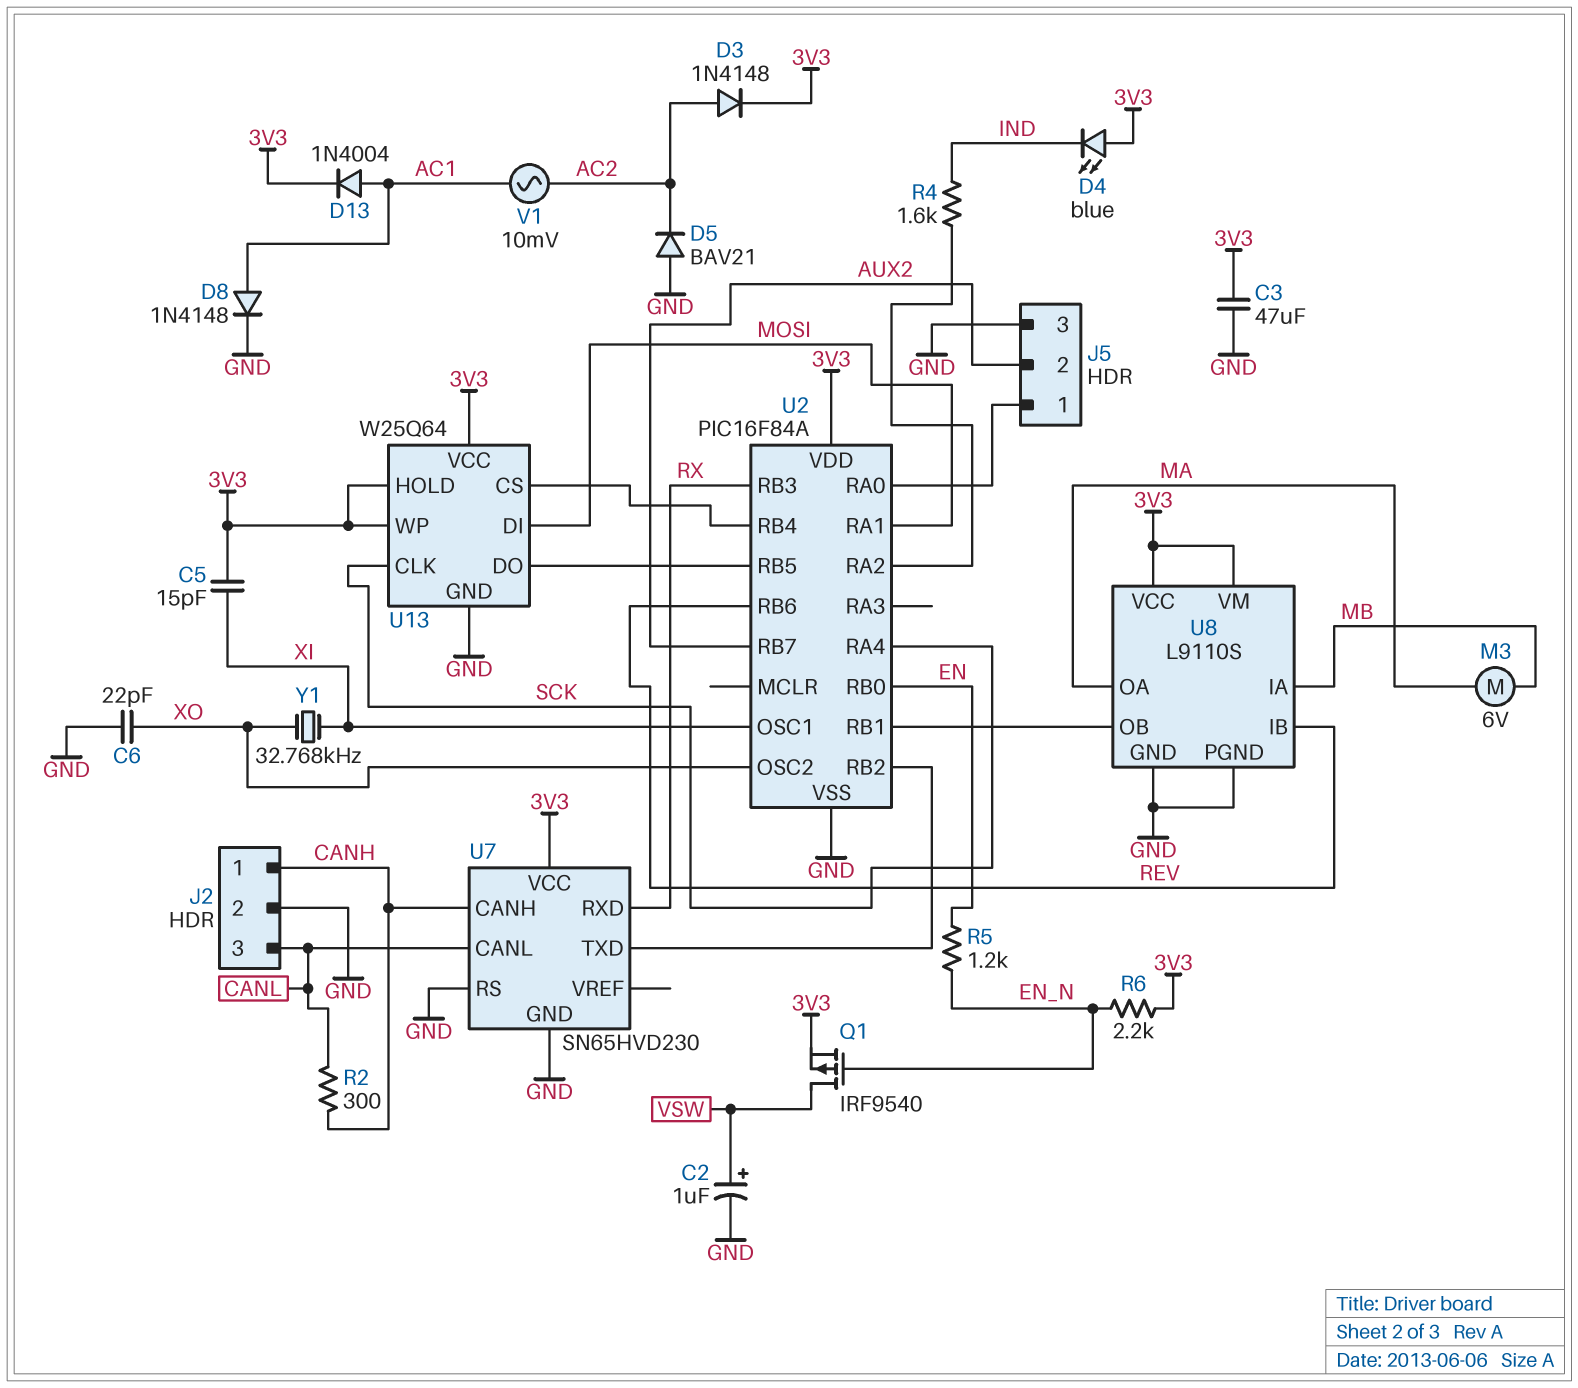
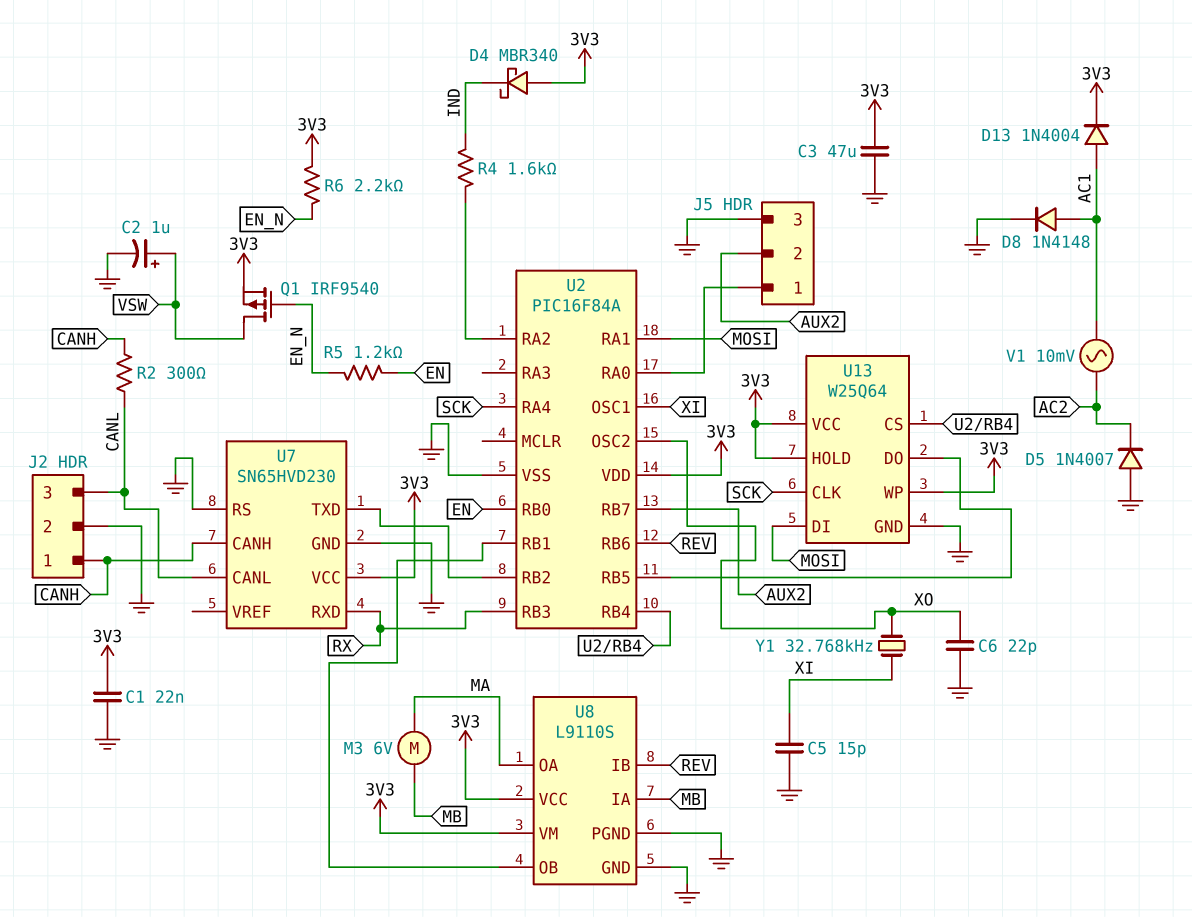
C1: none -> 22nF (3V3, GND)
C5: 15pF (3V3, XI) -> 15pF (GND, XI)
D3: diode 1N4148 (A AC2, K 3V3) -> none
D4: LED blue (A 3V3, K IND) -> schottky MBR340 (A 3V3, K IND)
D5: diode BAV21 (A GND, K AC2) -> diode 1N4007 (A GND, K AC2)

